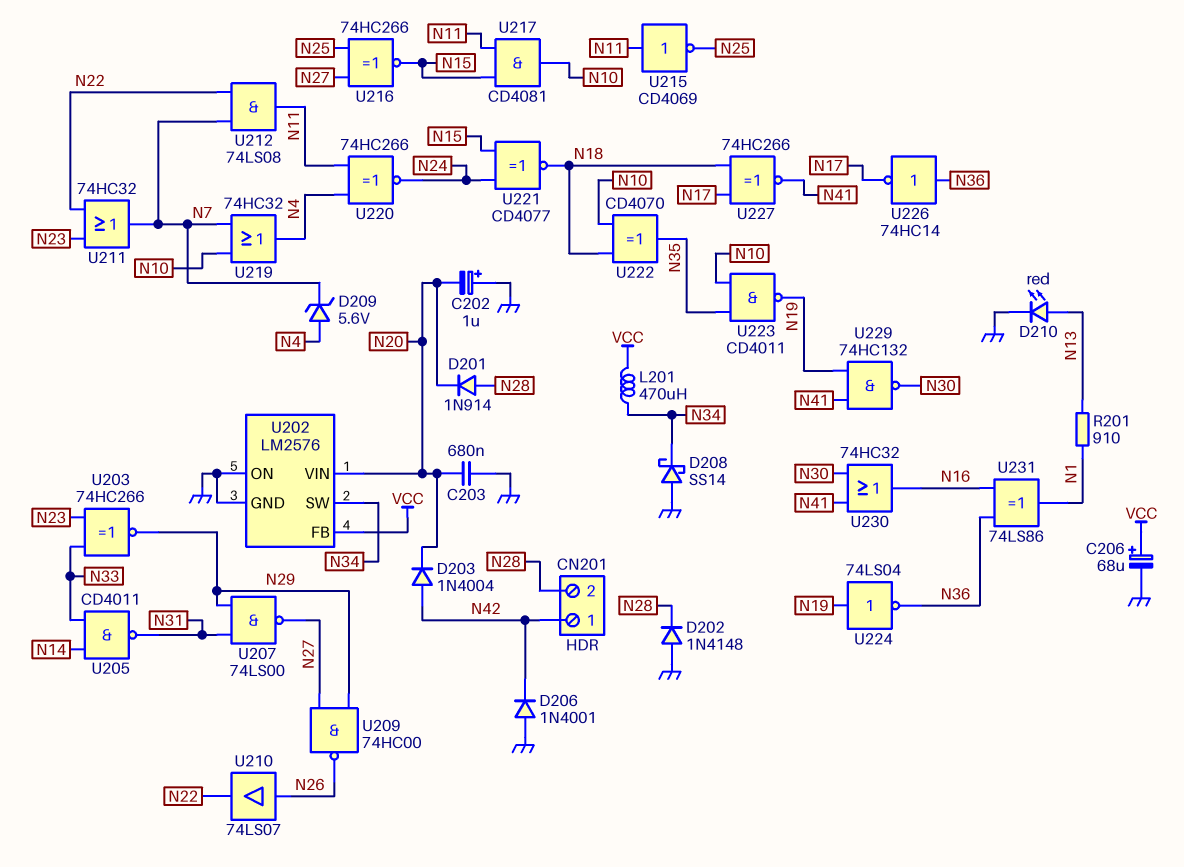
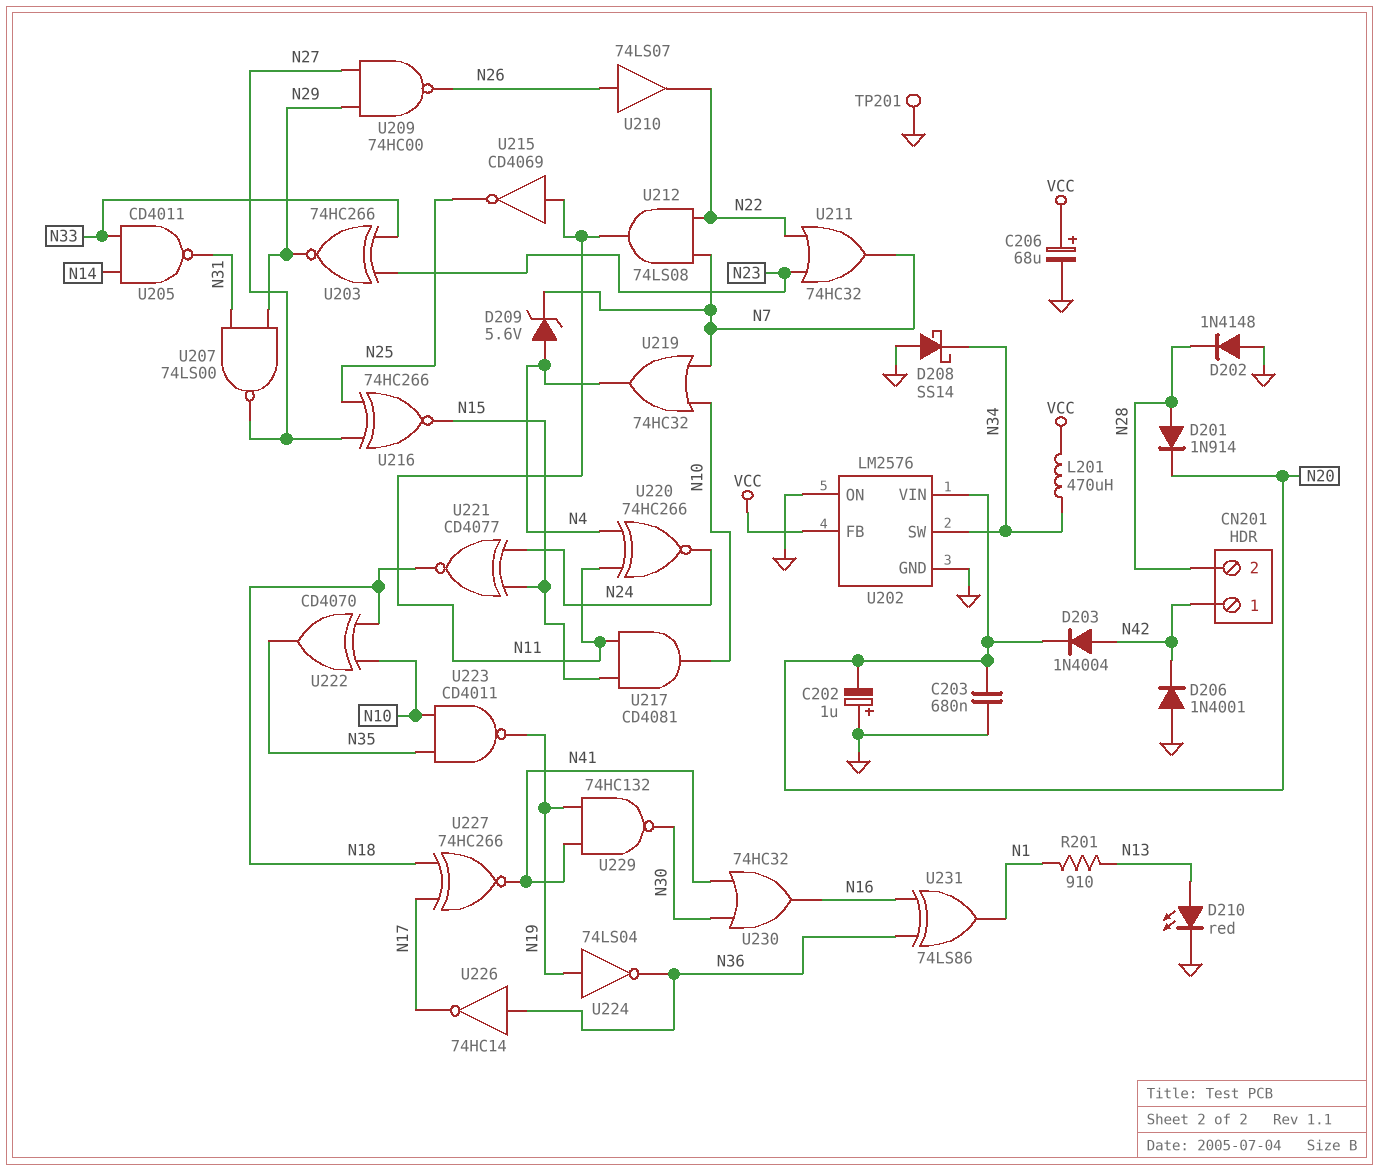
TP201: none -> test point (GND)

